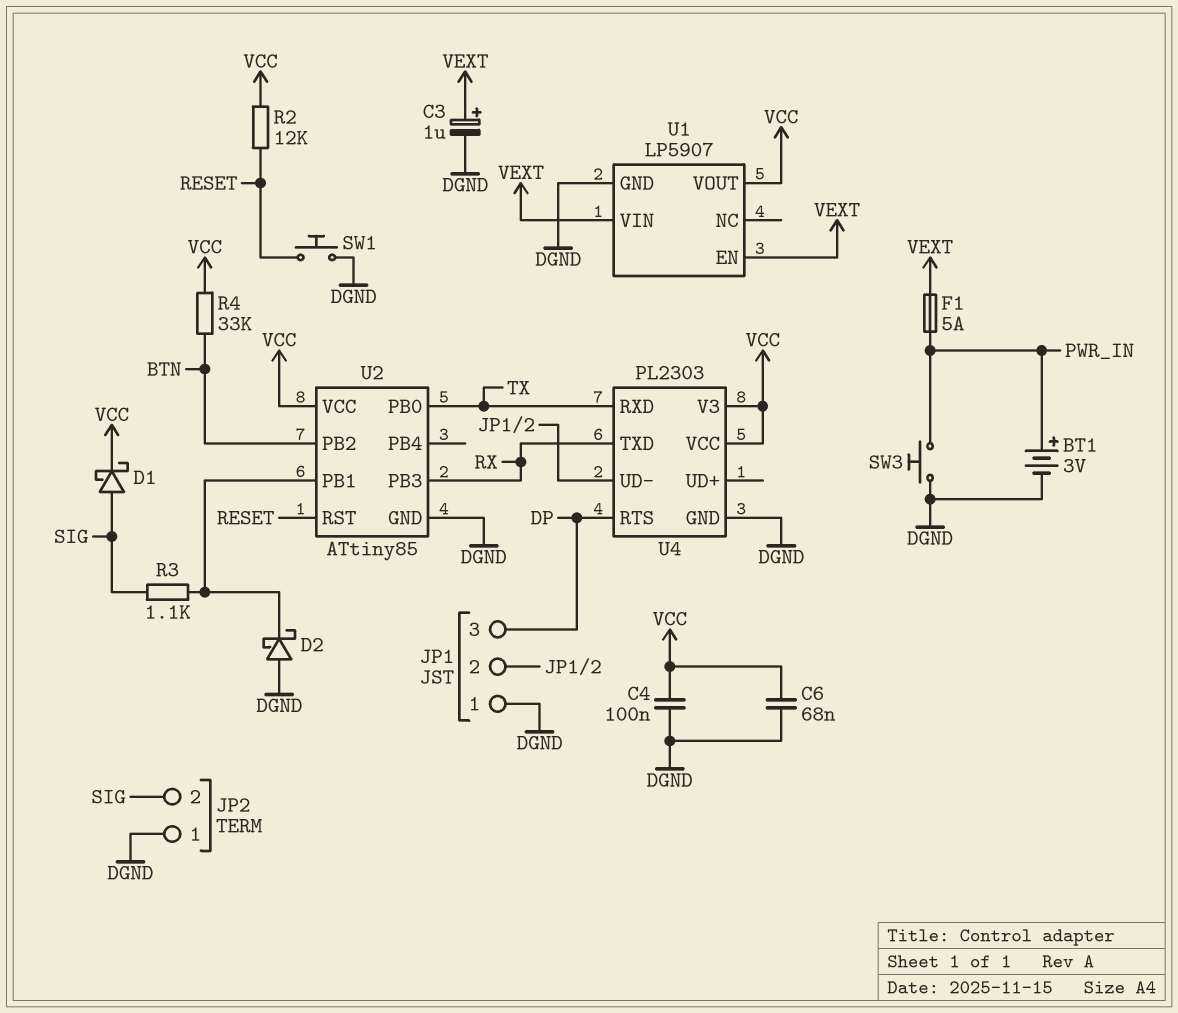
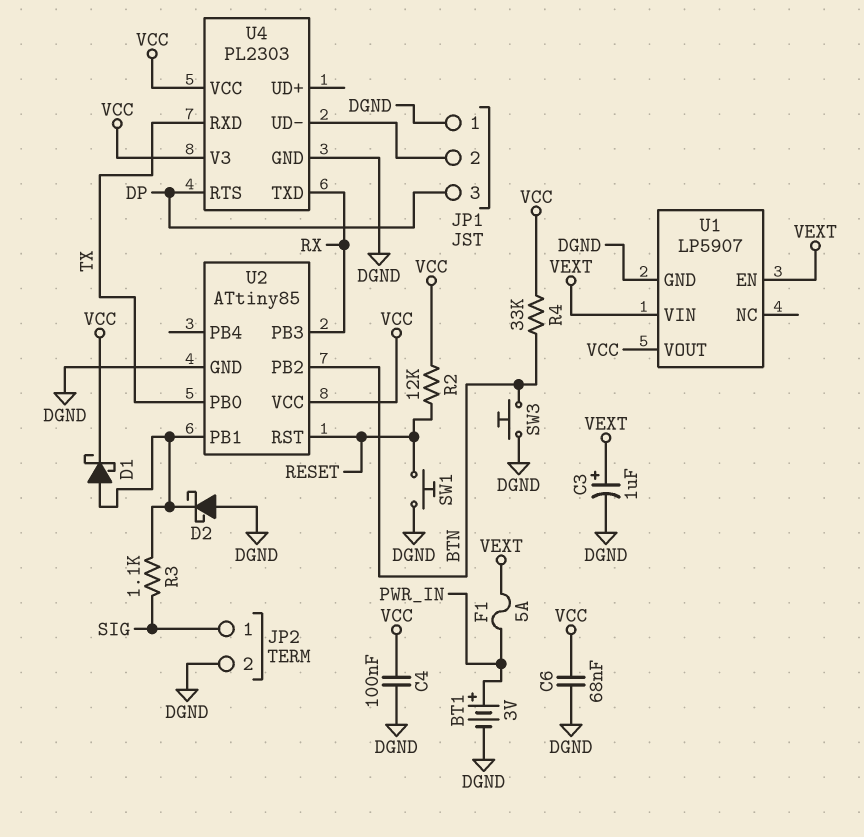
D1: schottky (A SIG, K VCC) -> schottky (A U2/PB1, K VCC)
JP2 pin 1: DGND -> SIG
JP2 pin 2: SIG -> DGND
SW3: button (DGND, PWR_IN) -> button (BTN, DGND)

